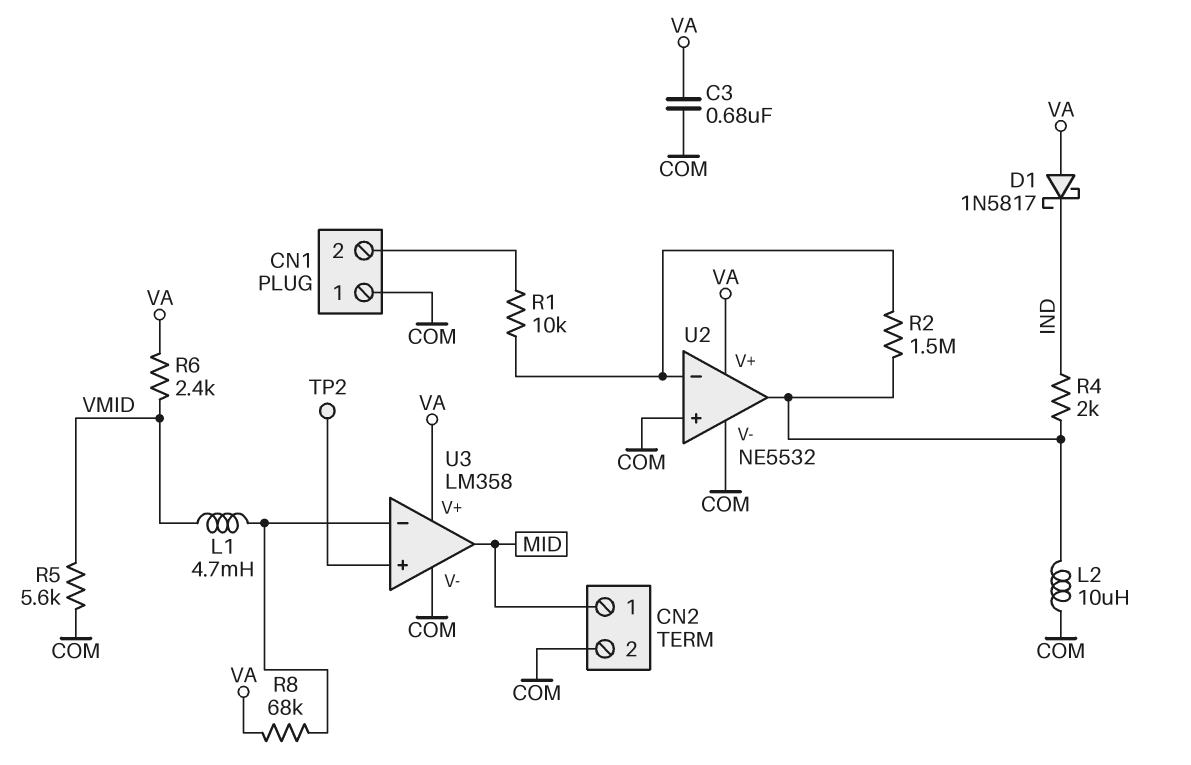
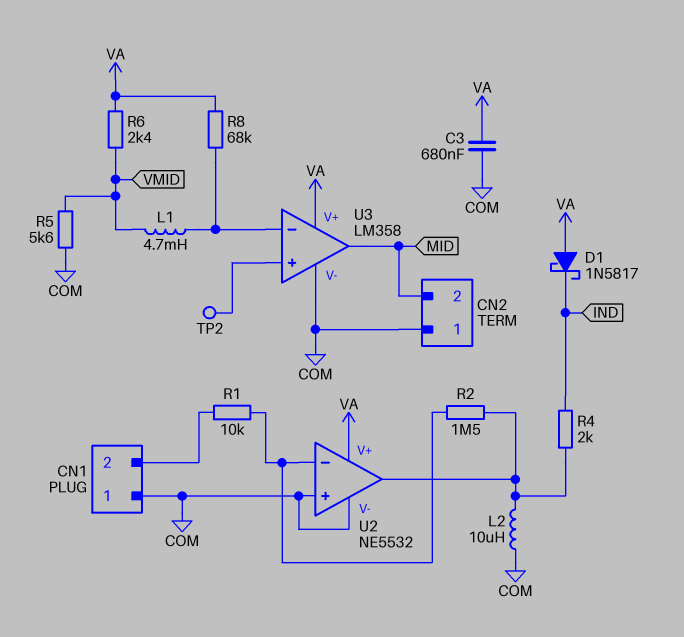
CN2 pin 1: MID -> COM
CN2 pin 2: COM -> MID

